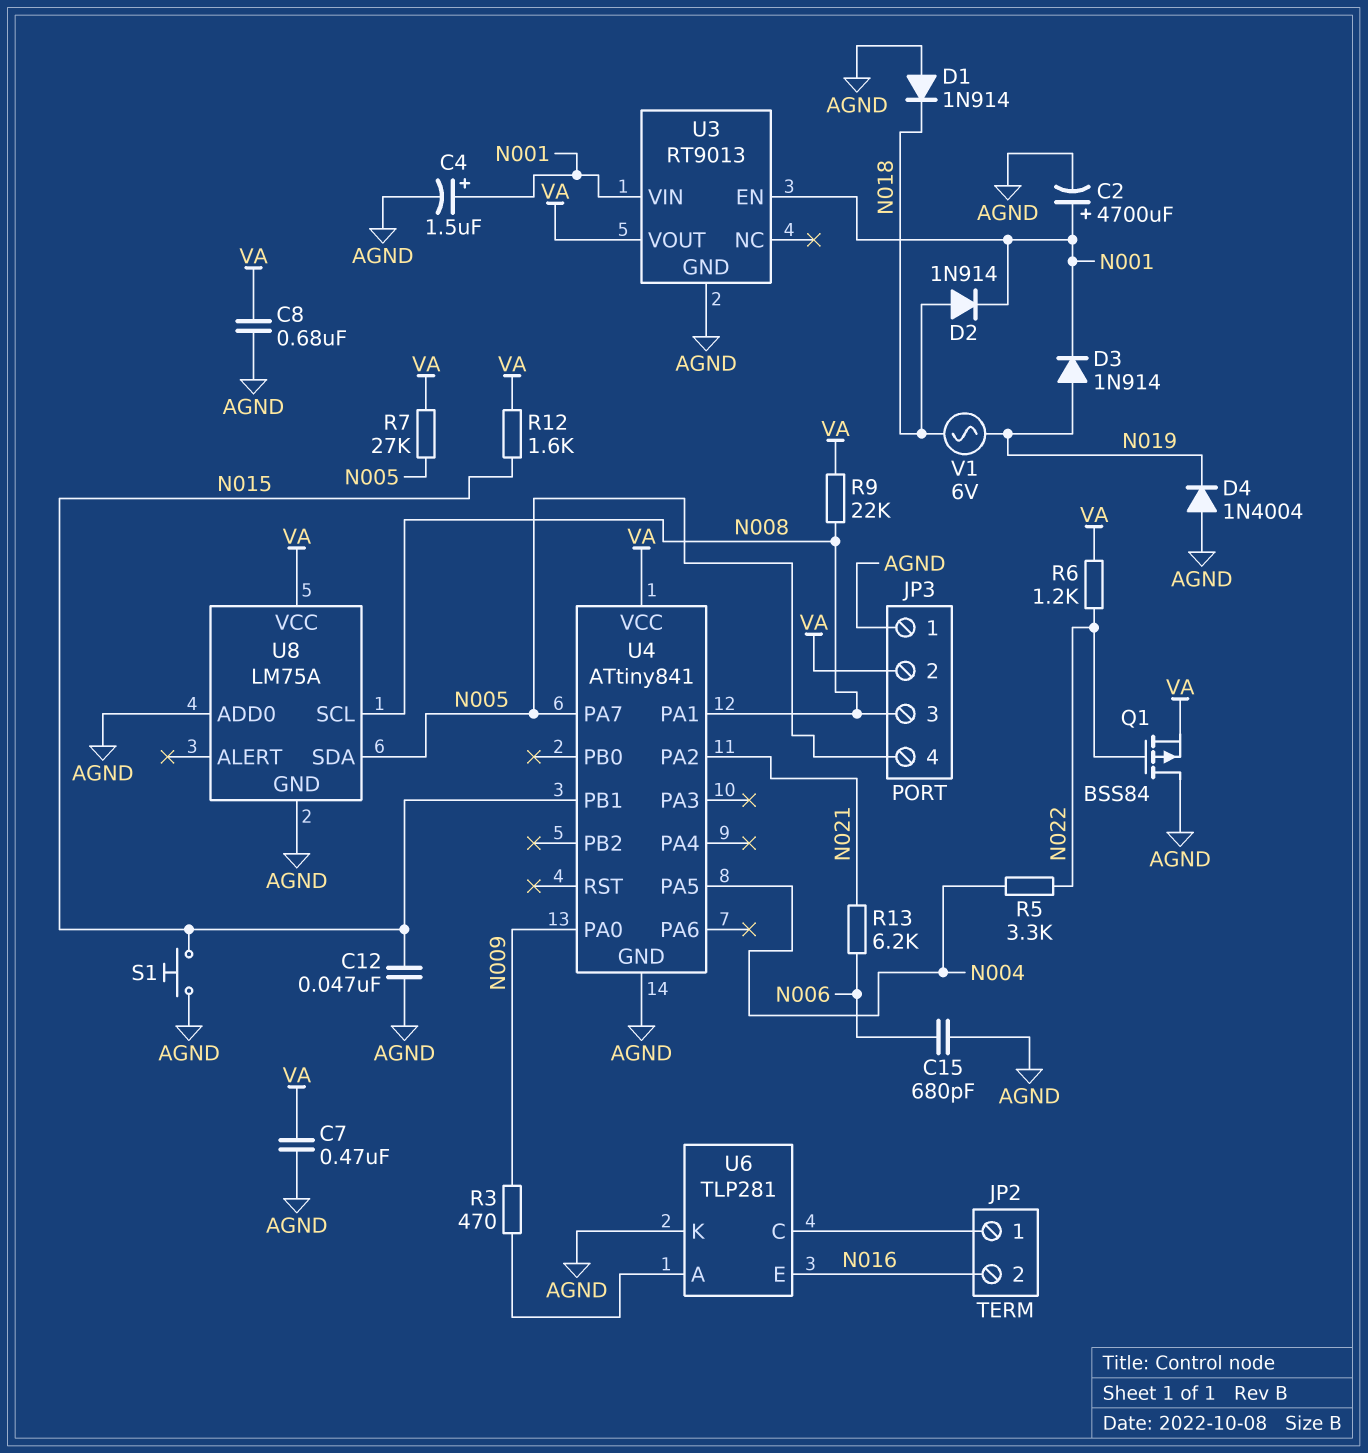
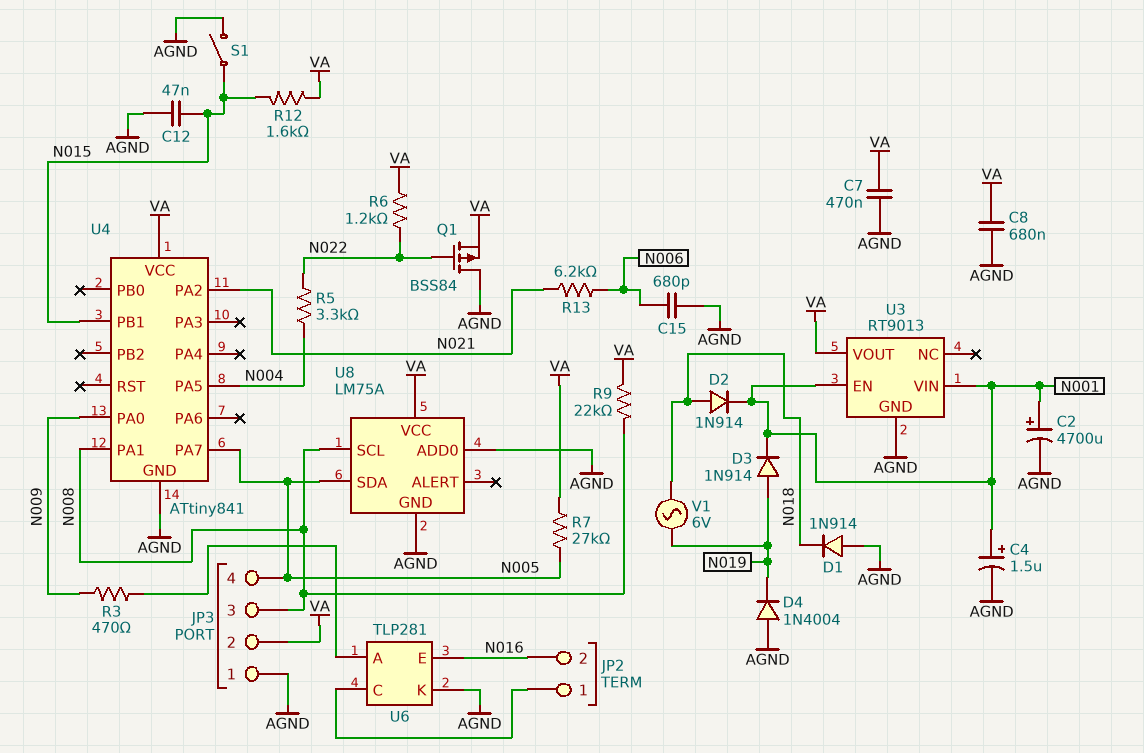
S1: button (AGND, N015) -> switch (AGND, N015)

